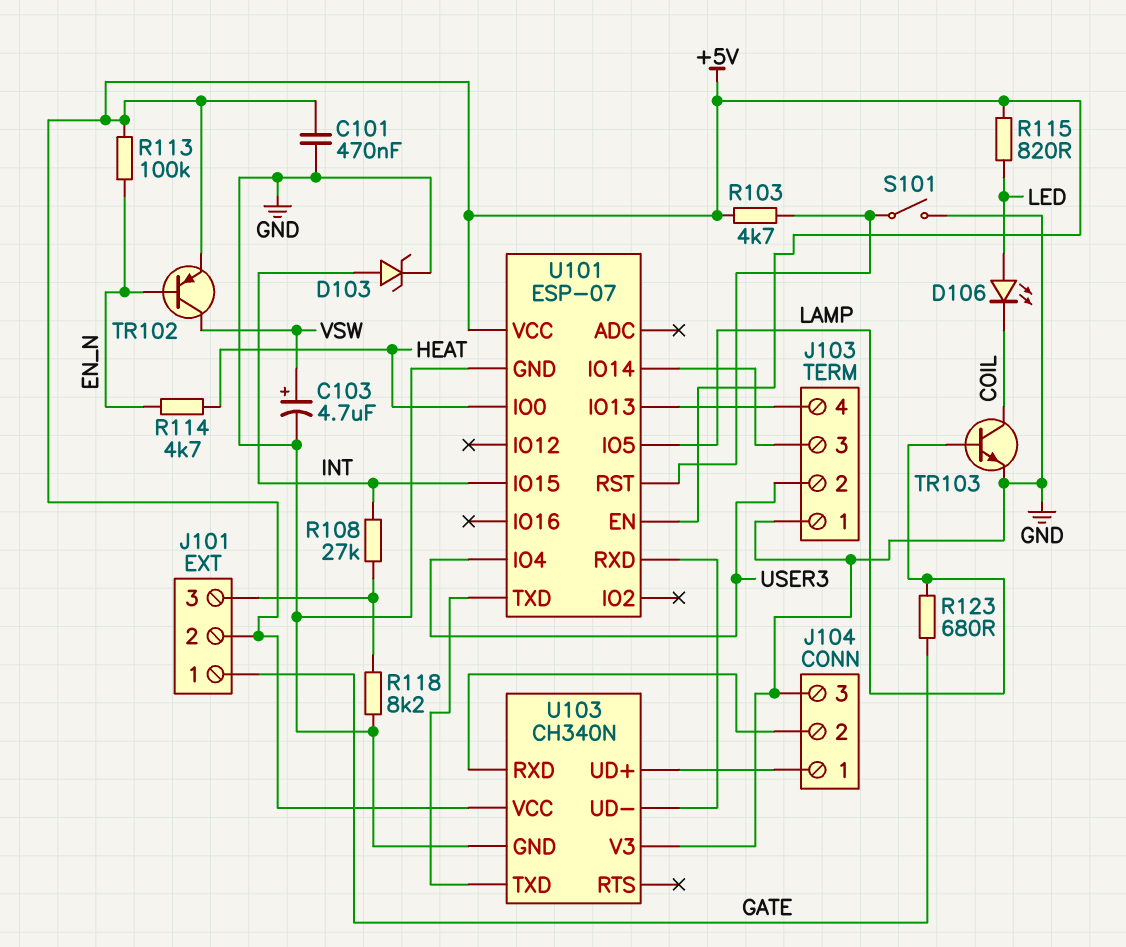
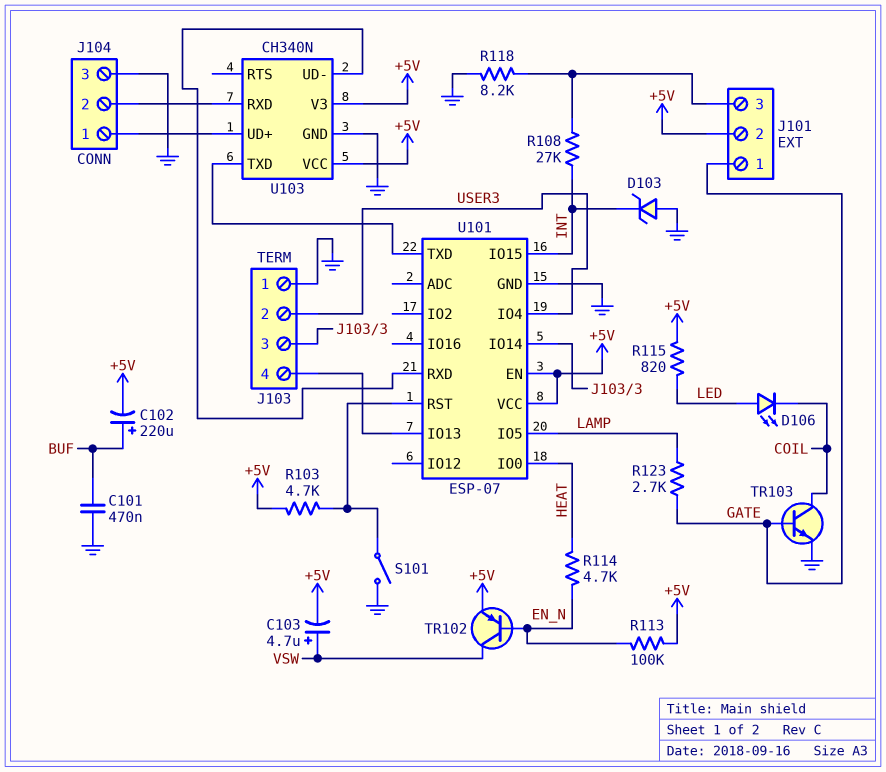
C101: 470nF (+5V, GND) -> 470nF (BUF, GND)
C102: none -> 220uF (plus BUF, minus +5V)
C103: 4.7uF (plus VSW, minus GND) -> 4.7uF (plus VSW, minus +5V)
D103: zener (A INT, K GND) -> zener (A GND, K INT)
R123: 680 (GATE, LAMP) -> 2.7k (GATE, LAMP)
TR103: NPN (B LAMP, C COIL, E GND) -> NPN (B GATE, C COIL, E GND)
U103 pin V3: GND -> +5V

